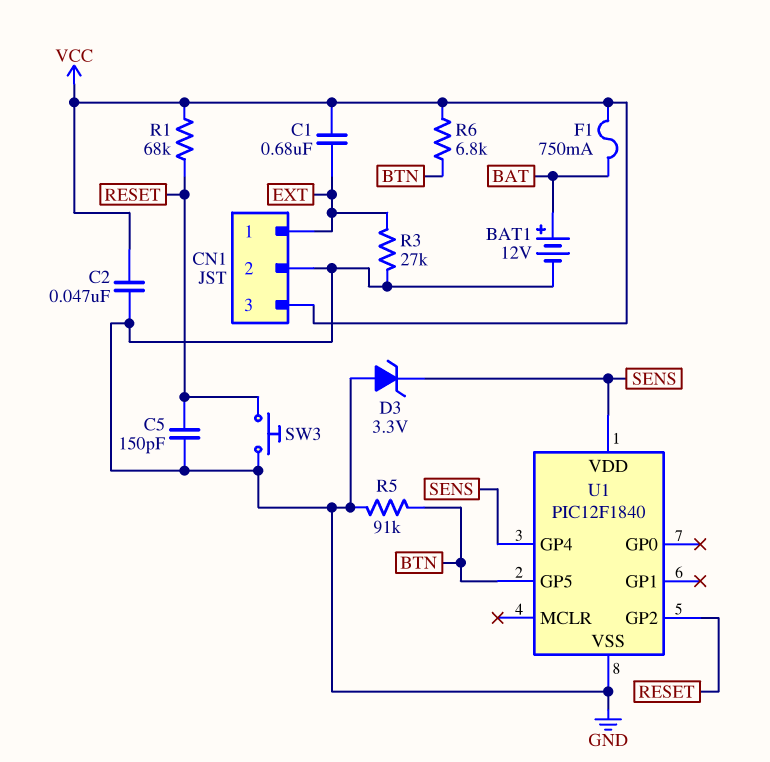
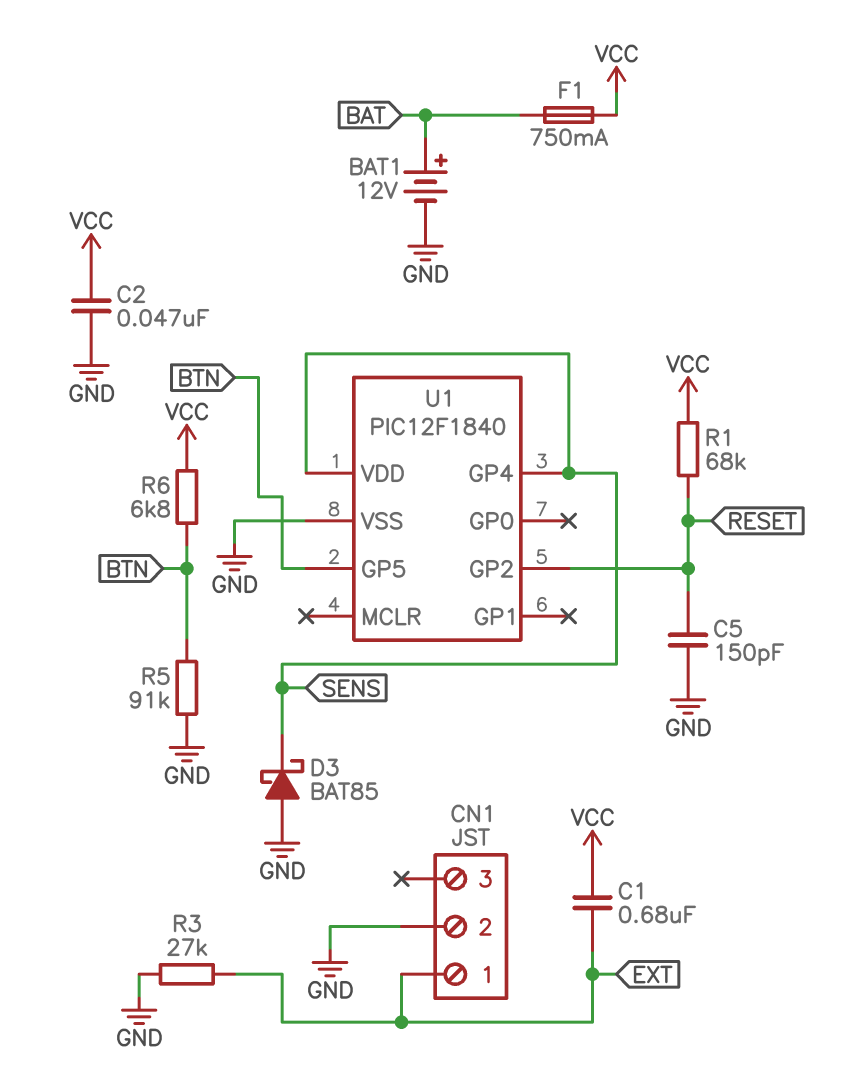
CN1 pin 3: VCC -> none
D3: zener 3.3V (A GND, K SENS) -> schottky BAT85 (A GND, K SENS)
SW3: button (GND, RESET) -> none

